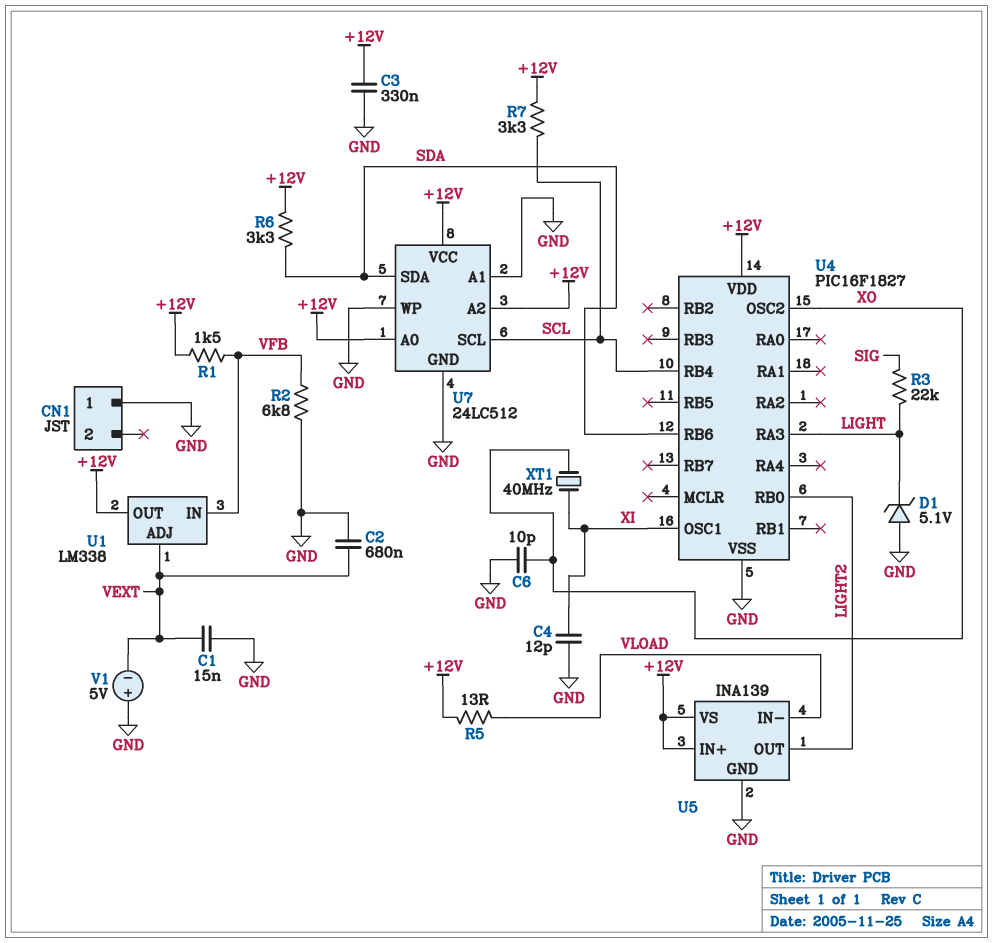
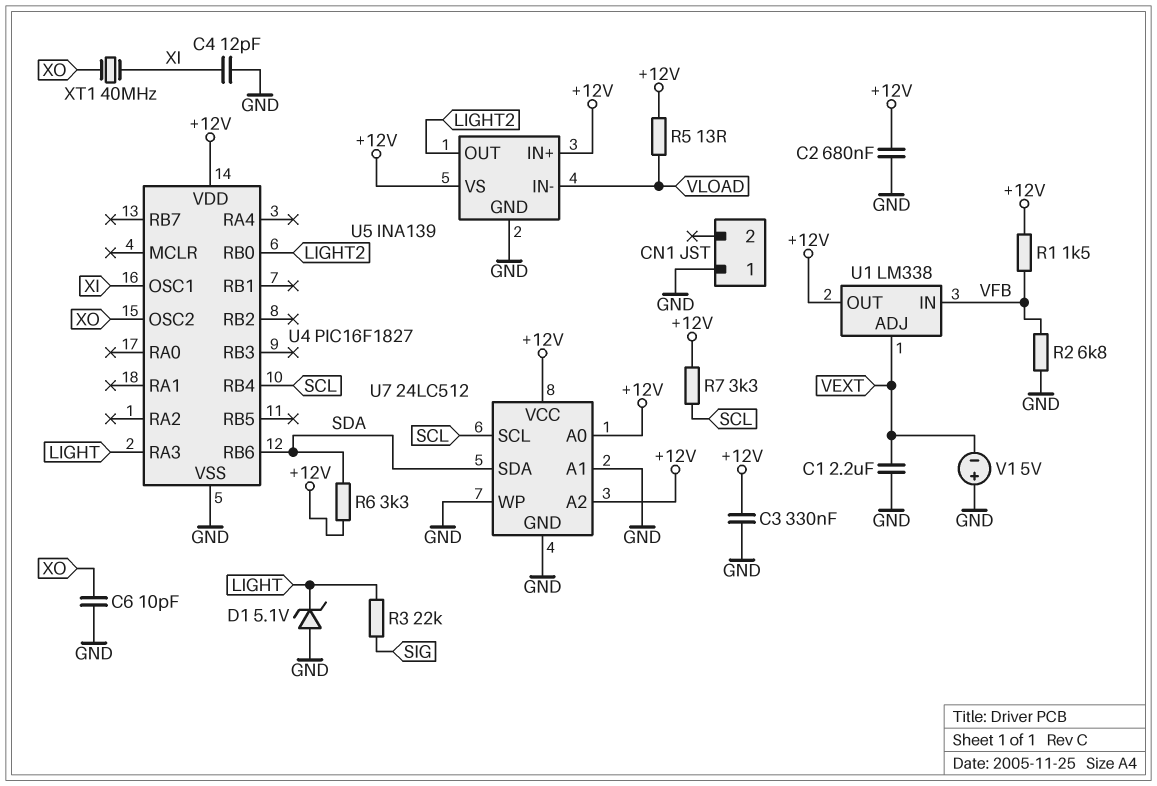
C1: 15nF (GND, VEXT) -> 2.2uF (GND, VEXT)
C2: 680nF (GND, VEXT) -> 680nF (+12V, GND)

